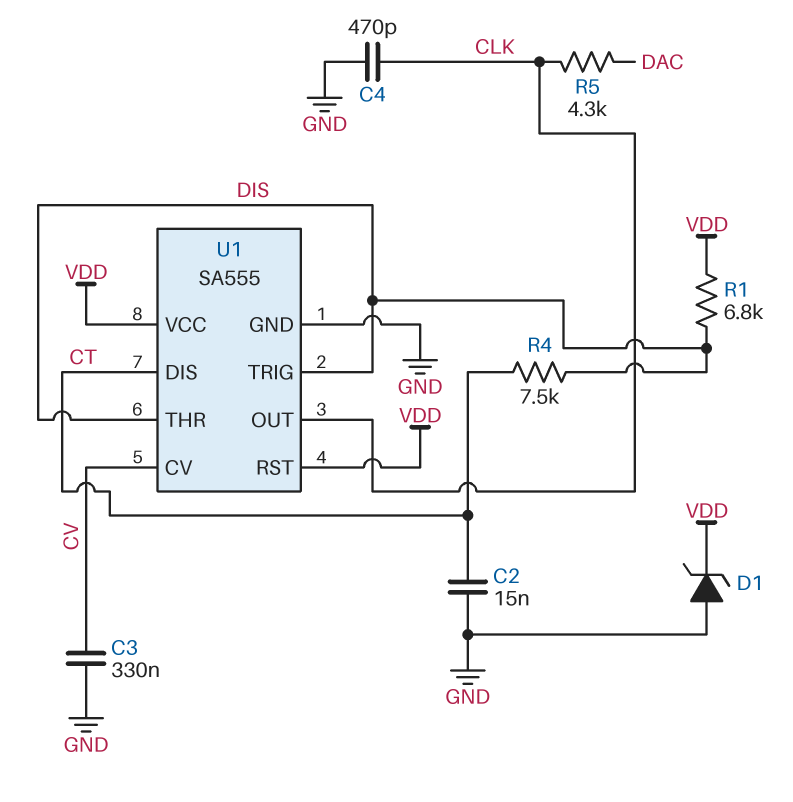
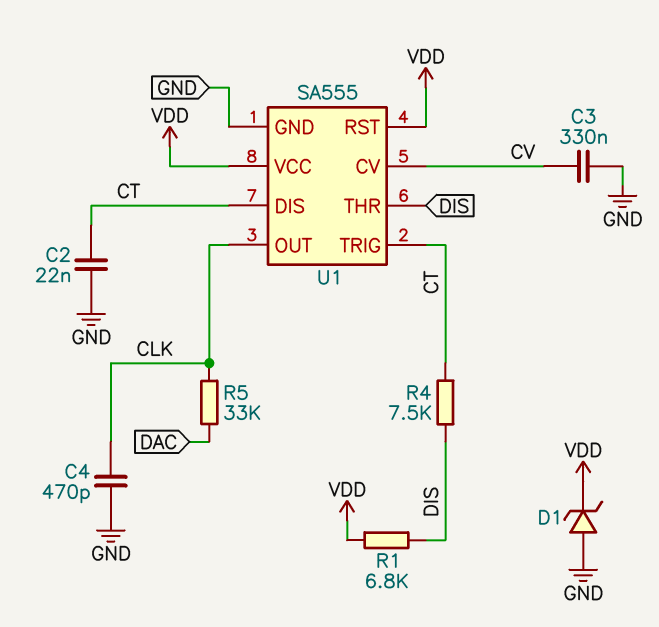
C2: 15nF (CT, GND) -> 22nF (CT, GND)
R5: 4.3k (CLK, DAC) -> 33k (CLK, DAC)
U1 pin TRIG: DIS -> CT

